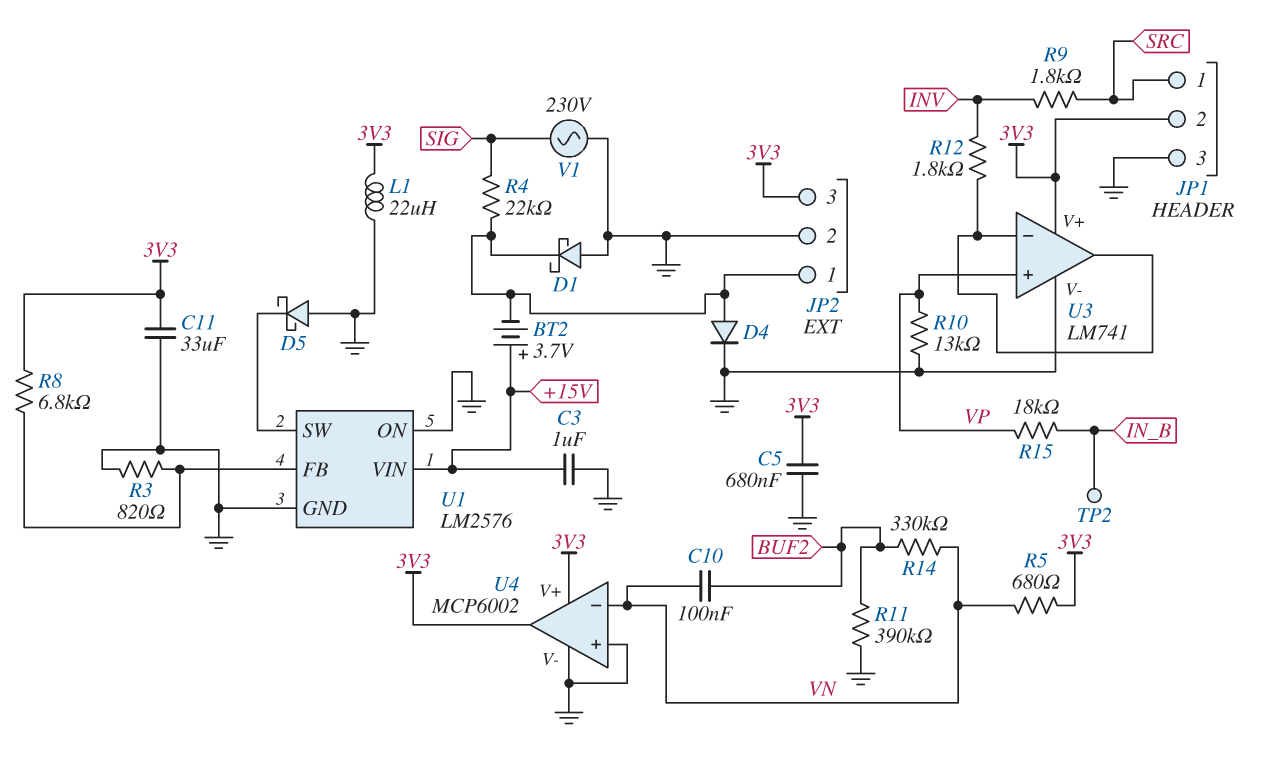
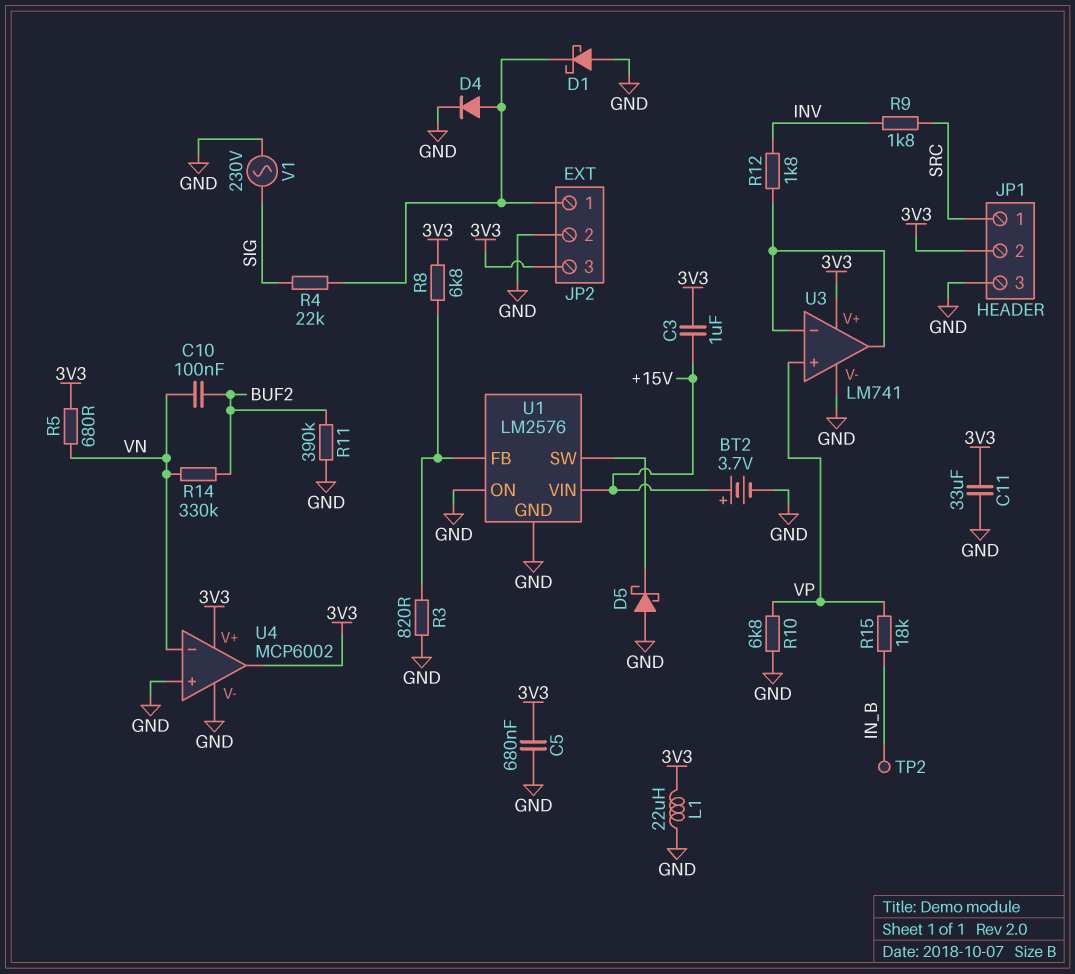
BT2: 3.7V (plus +15V, minus JP2/1) -> 3.7V (plus +15V, minus GND)
C3: 1uF (+15V, GND) -> 1uF (+15V, 3V3)
R10: 13k (GND, VP) -> 6.8k (GND, VP)

